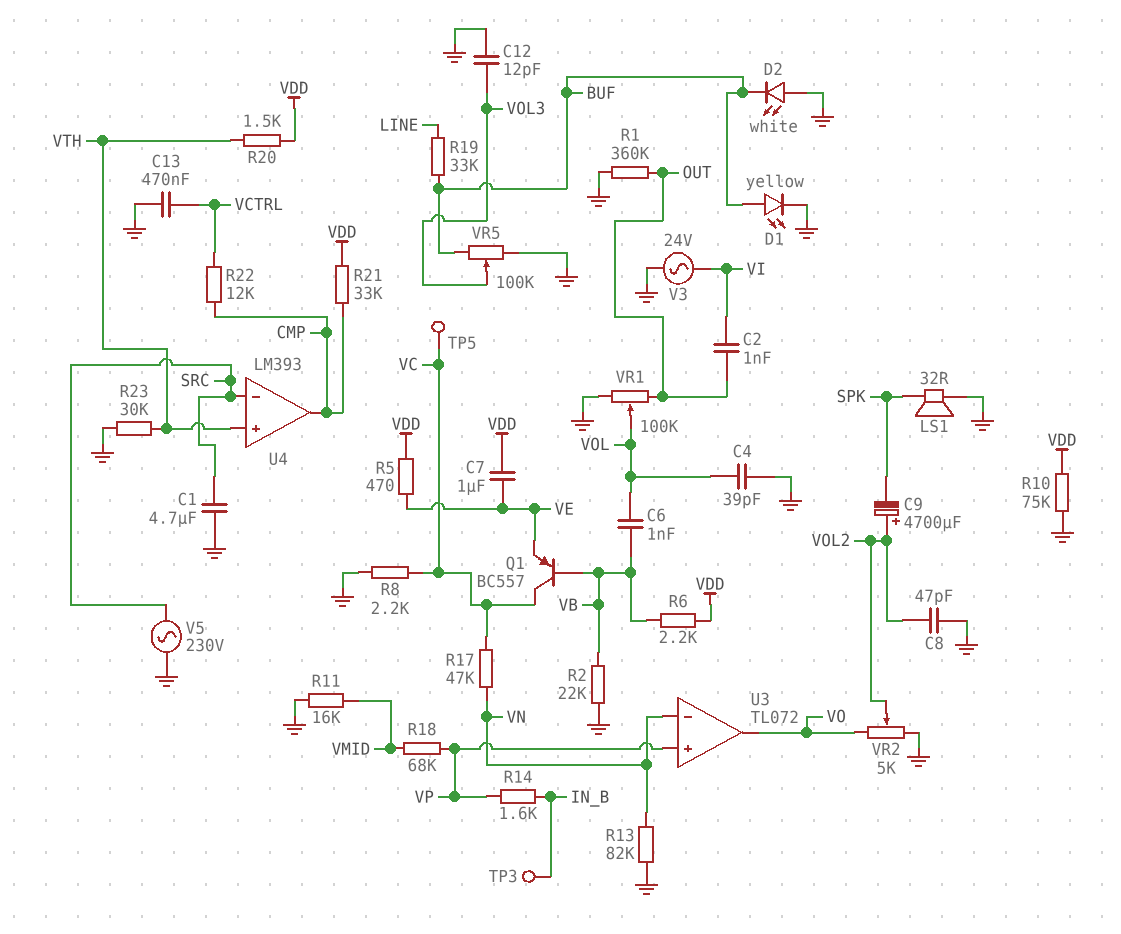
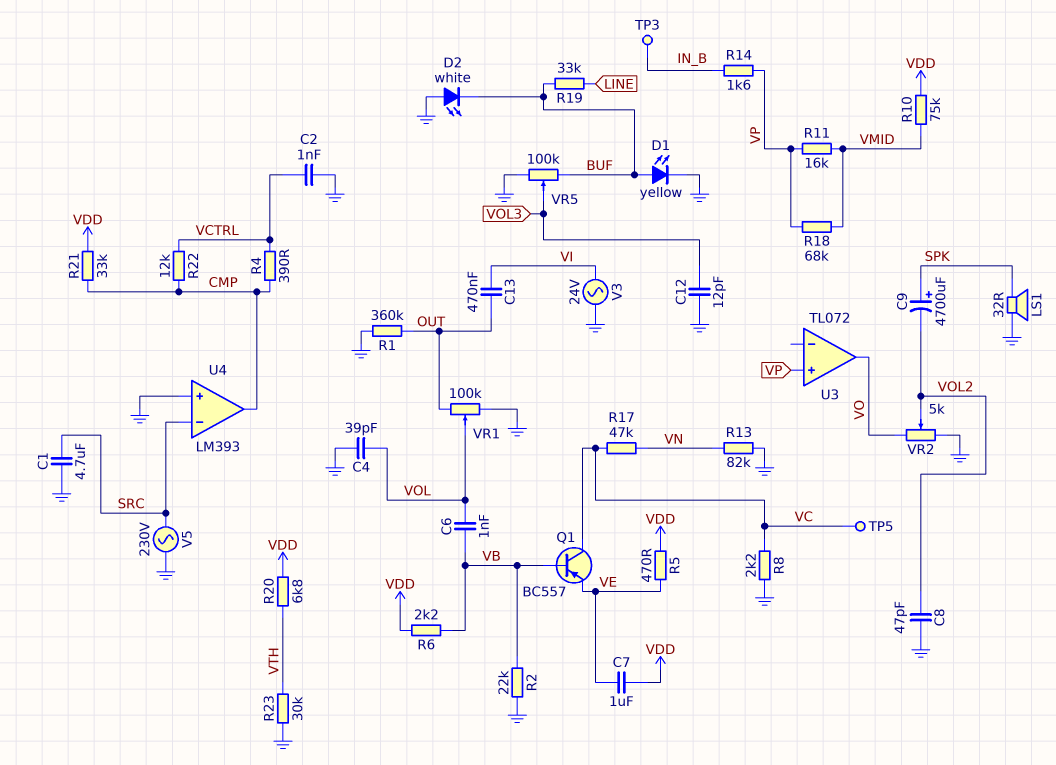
C2: 1nF (OUT, VI) -> 1nF (GND, VCTRL)
C9: 4700uF (plus VOL2, minus SPK) -> 4700uF (plus SPK, minus VOL2)
C13: 470nF (GND, VCTRL) -> 470nF (OUT, VI)
R4: none -> 390 (CMP, VCTRL)
R10: 75k (GND, VDD) -> 75k (VDD, VMID)
R11: 16k (GND, VMID) -> 16k (VMID, VP)
R20: 1.5k (VDD, VTH) -> 6.8k (VDD, VTH)
U3 pin in-: VN -> none
U4 pin in+: VTH -> GND

